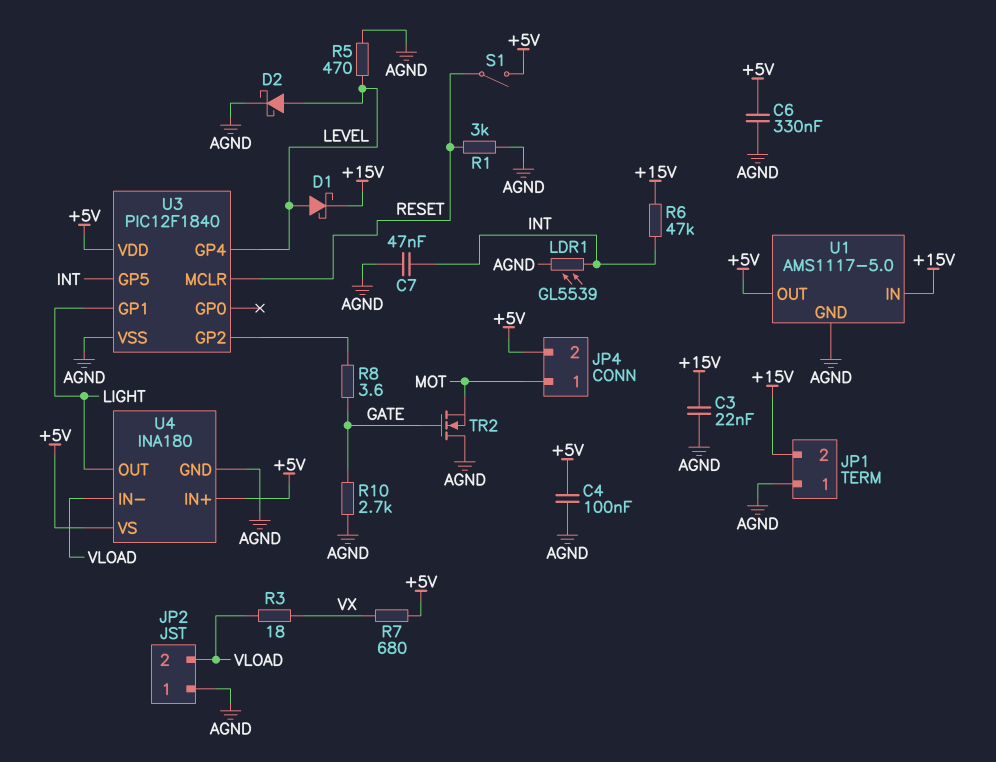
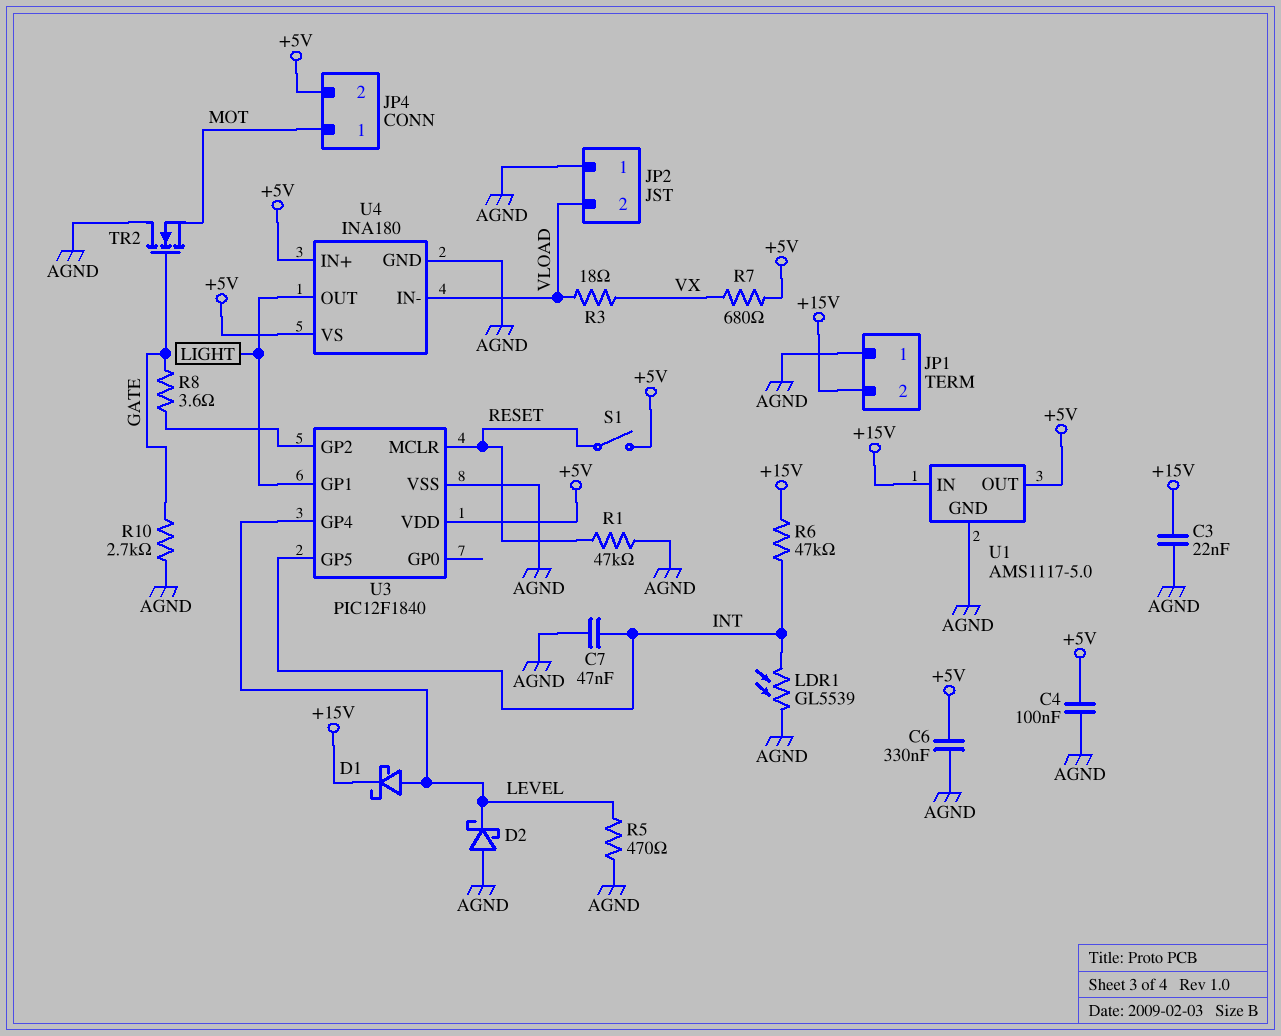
D2: schottky (A LEVEL, K AGND) -> schottky (A AGND, K LEVEL)
R1: 3k (AGND, RESET) -> 47k (AGND, RESET)

